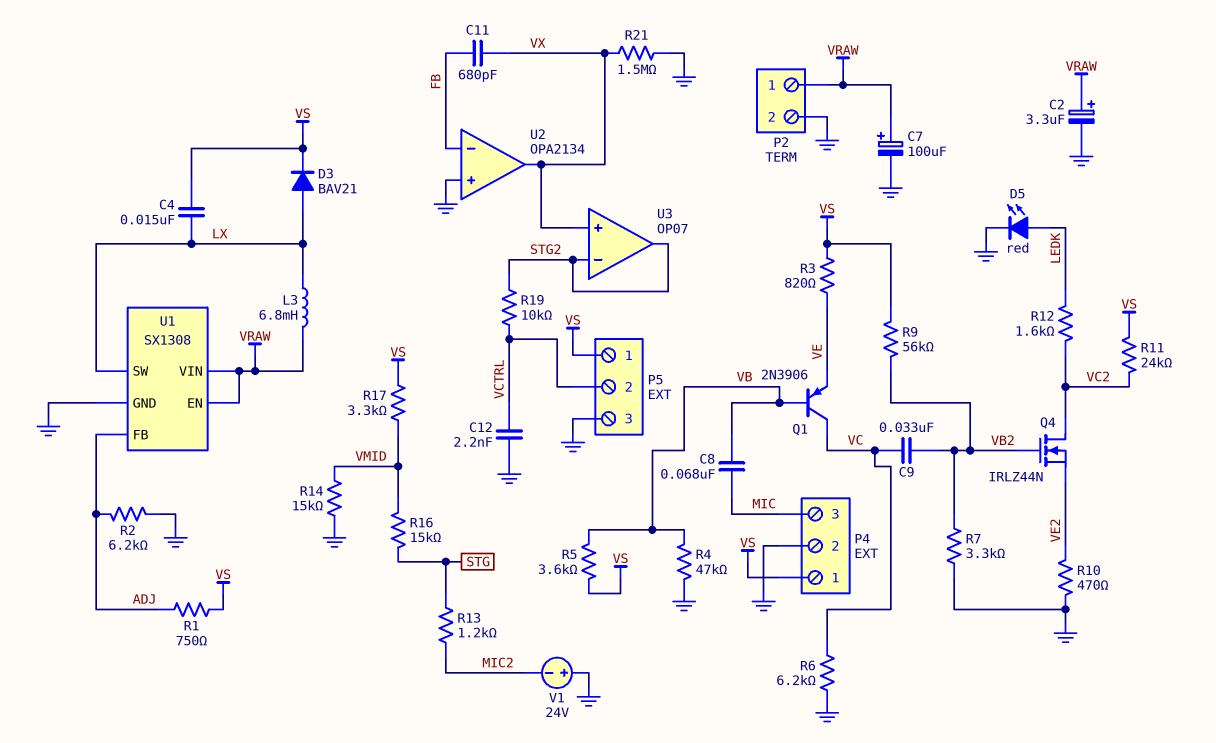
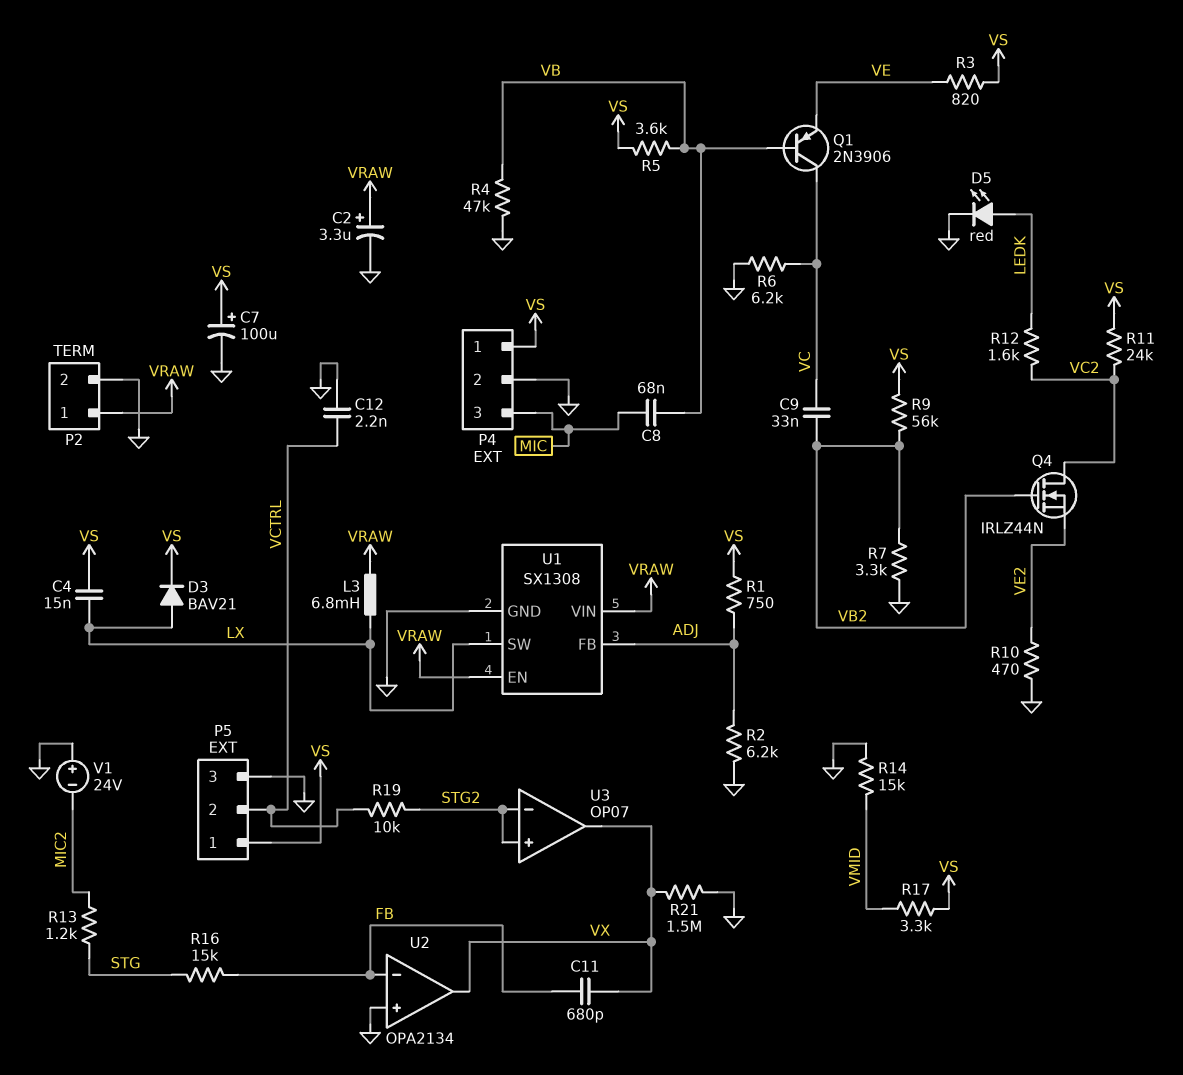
C7: 100uF (plus VRAW, minus GND) -> 100uF (plus VS, minus GND)
R16: 15k (STG, VMID) -> 15k (FB, STG)
U3 pin in+: VX -> STG2
U3 pin out: STG2 -> VX

